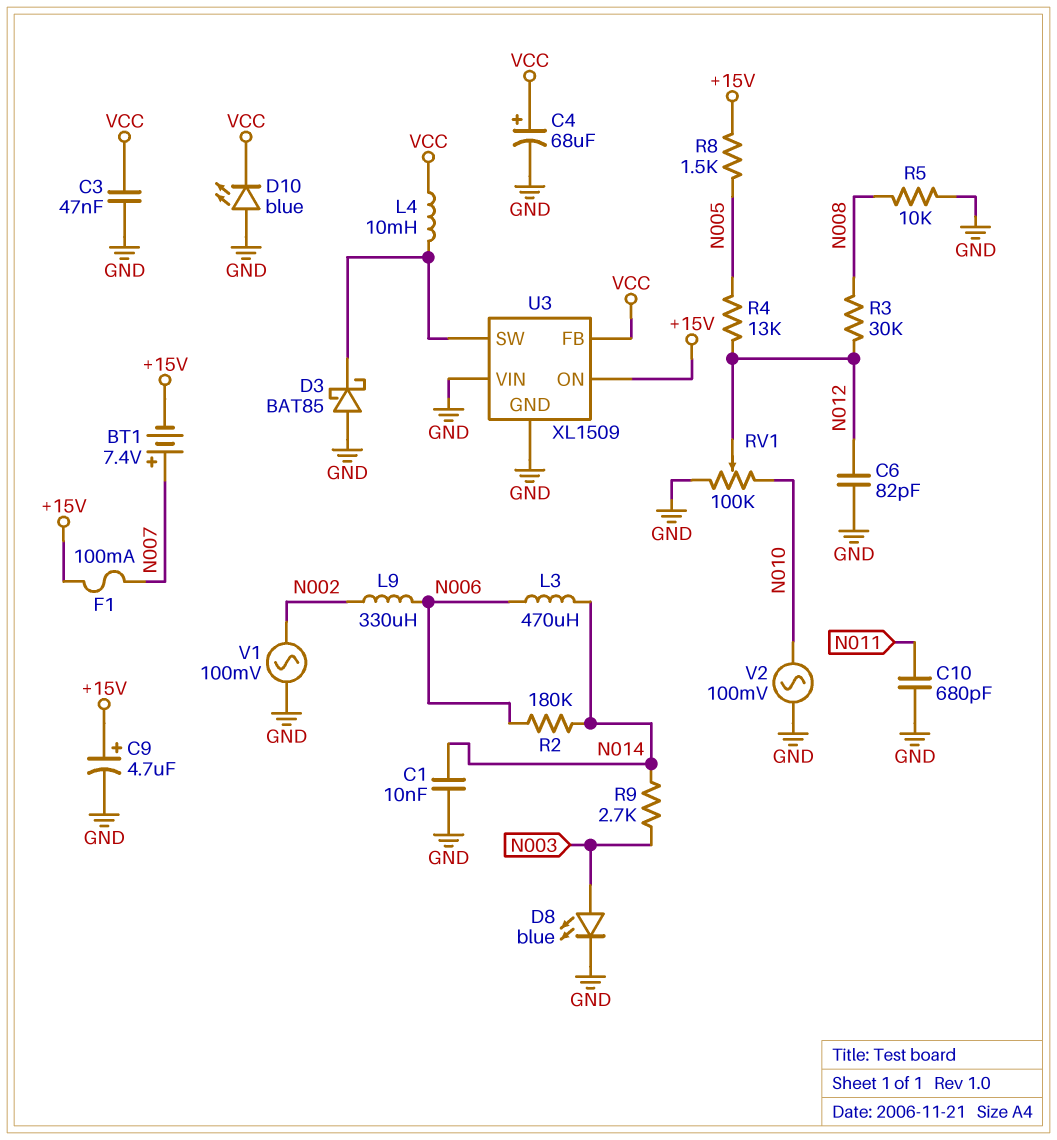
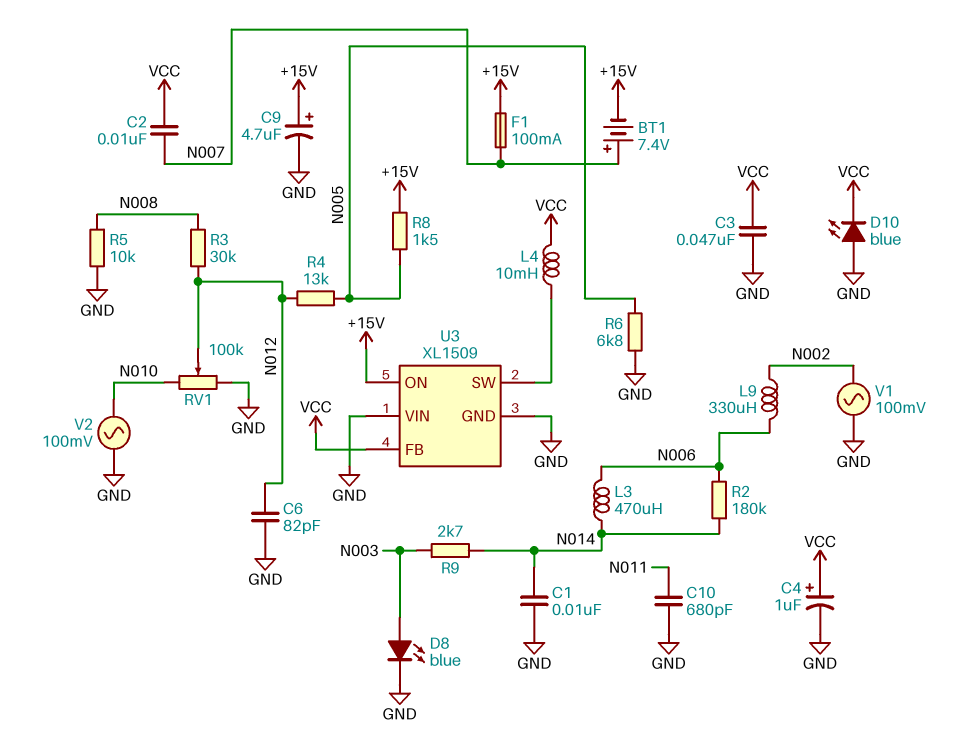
C2: none -> 10nF (N007, VCC)
C4: 68uF (plus VCC, minus GND) -> 1uF (plus VCC, minus GND)
D3: schottky BAT85 (A GND, K U3/SW) -> none
R6: none -> 6.8k (GND, N005)

